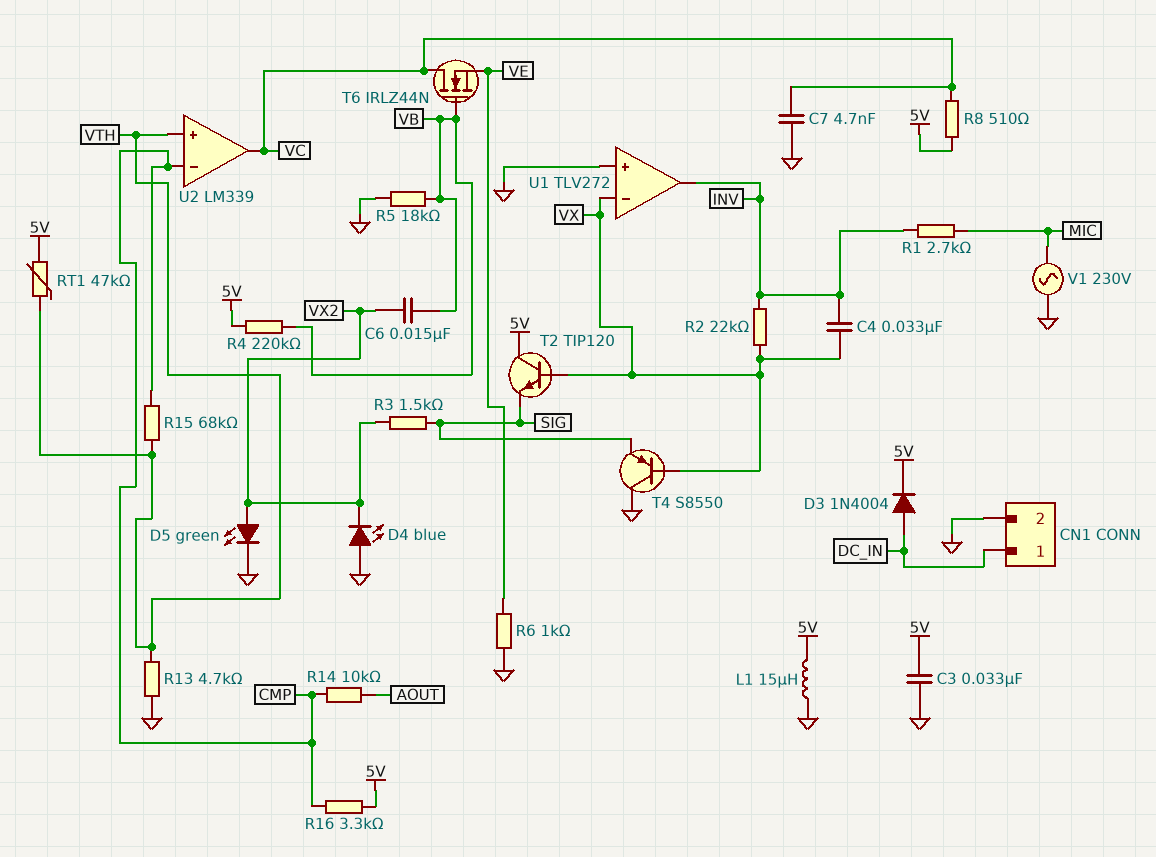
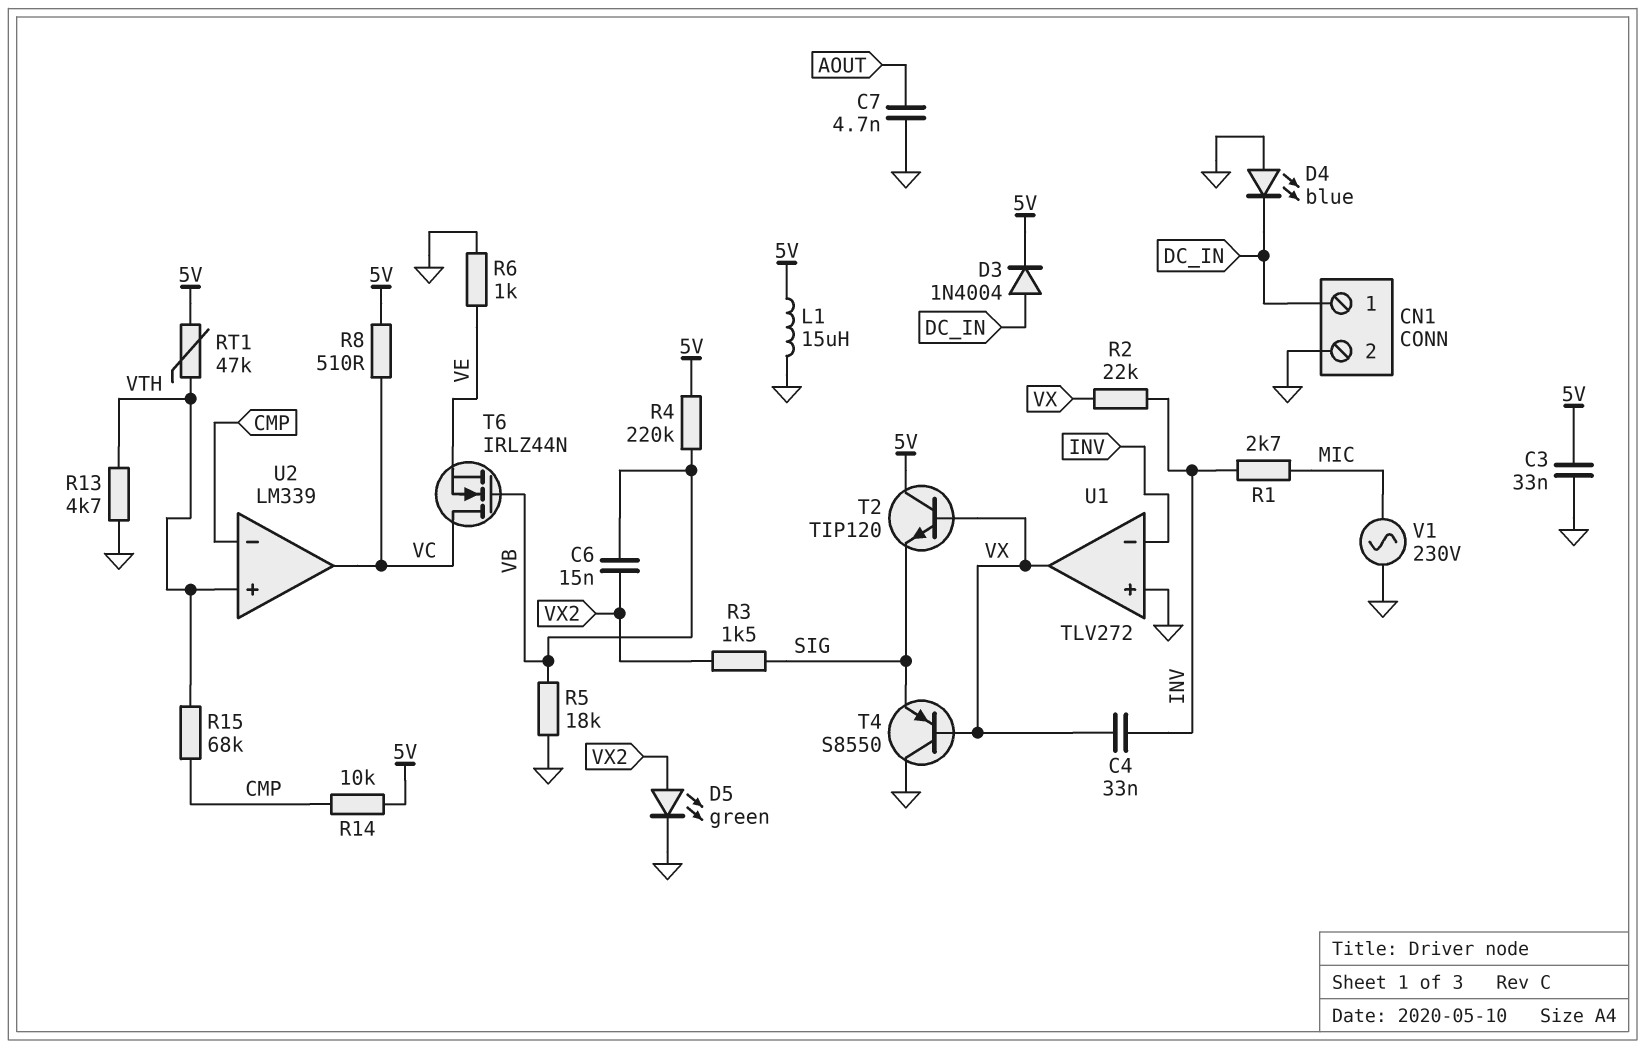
C7: 4.7nF (GND, VC) -> 4.7nF (AOUT, GND)
D4: LED blue (A GND, K VX2) -> LED blue (A GND, K DC_IN)
R14: 10k (AOUT, CMP) -> 10k (5V, CMP)
R16: 3.3k (5V, CMP) -> none
U1 pin in-: VX -> INV
U1 pin out: INV -> VX

